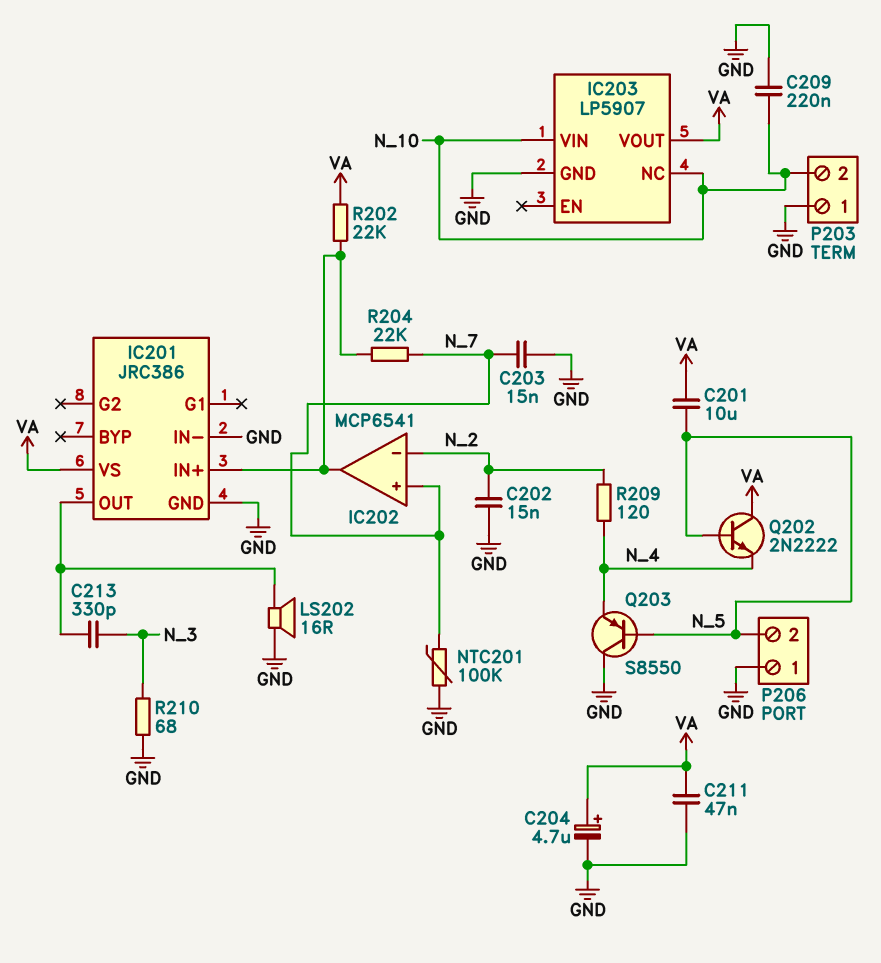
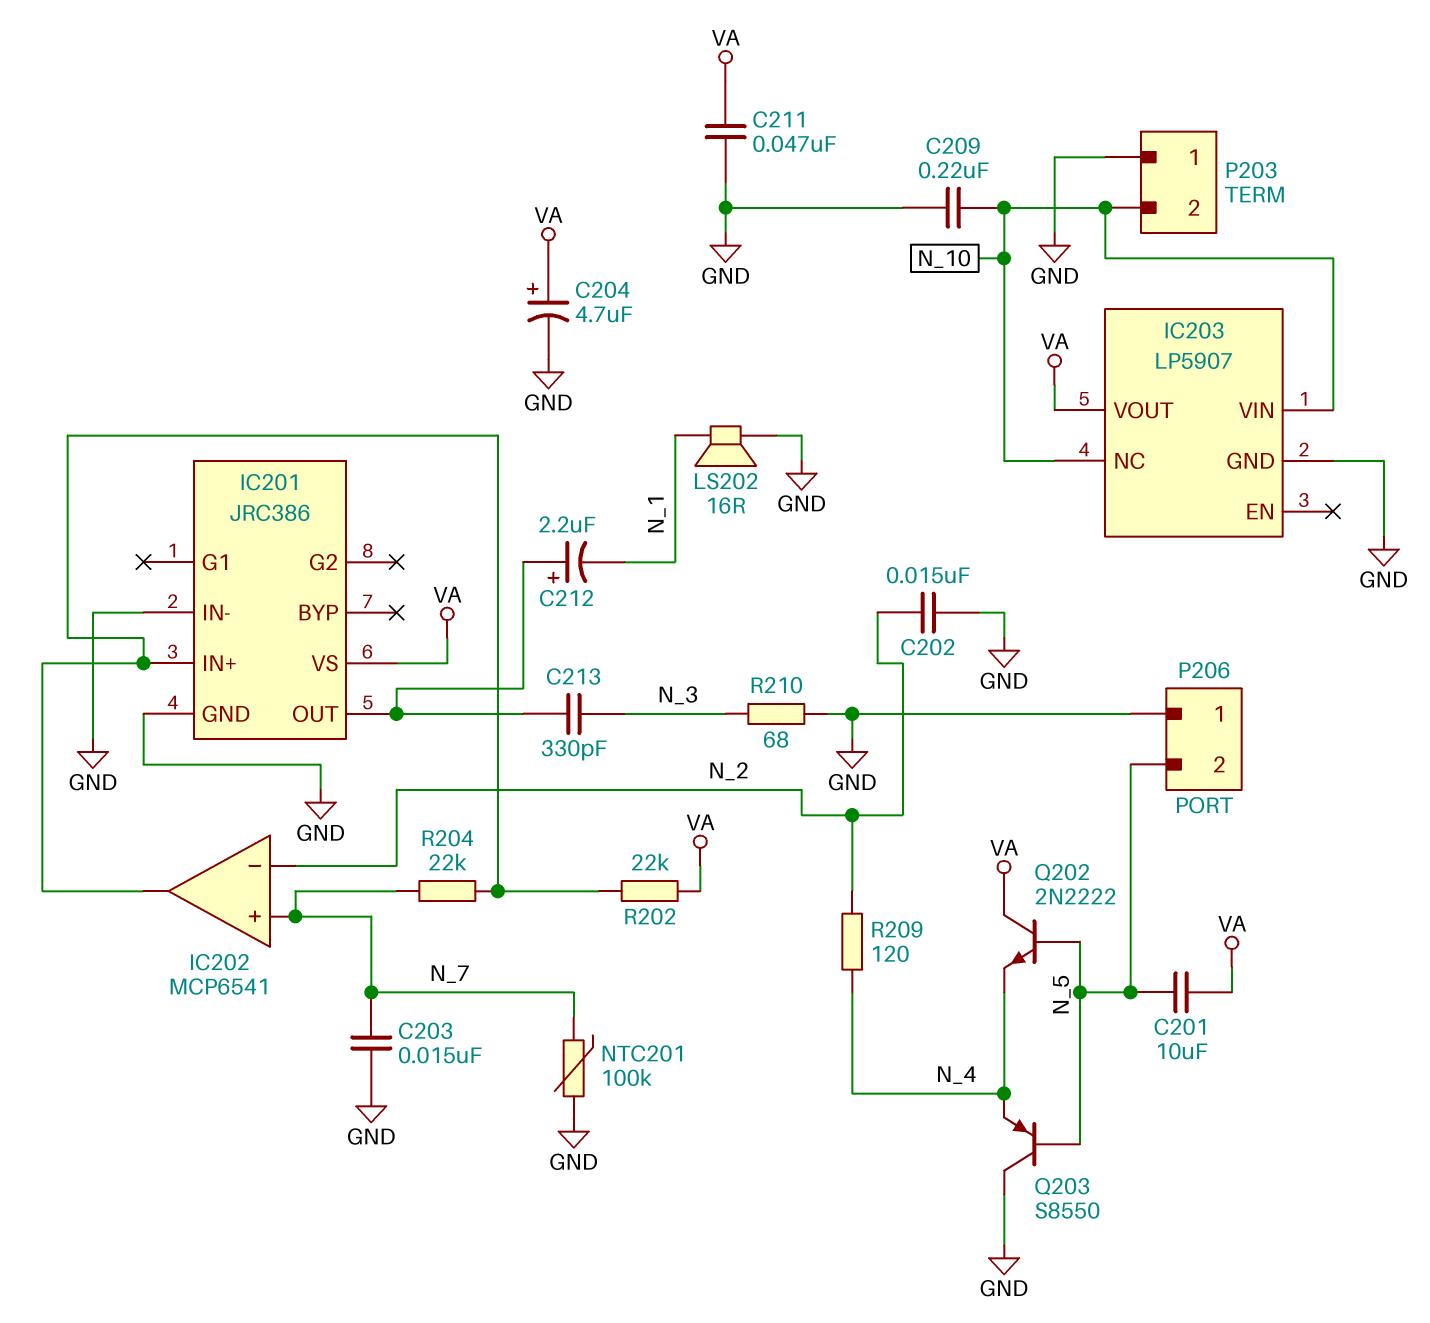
C212: none -> 2.2uF (plus IC201/OUT, minus N_1)
LS202: speaker 16R (GND, IC201/OUT) -> speaker 16R (GND, N_1)

